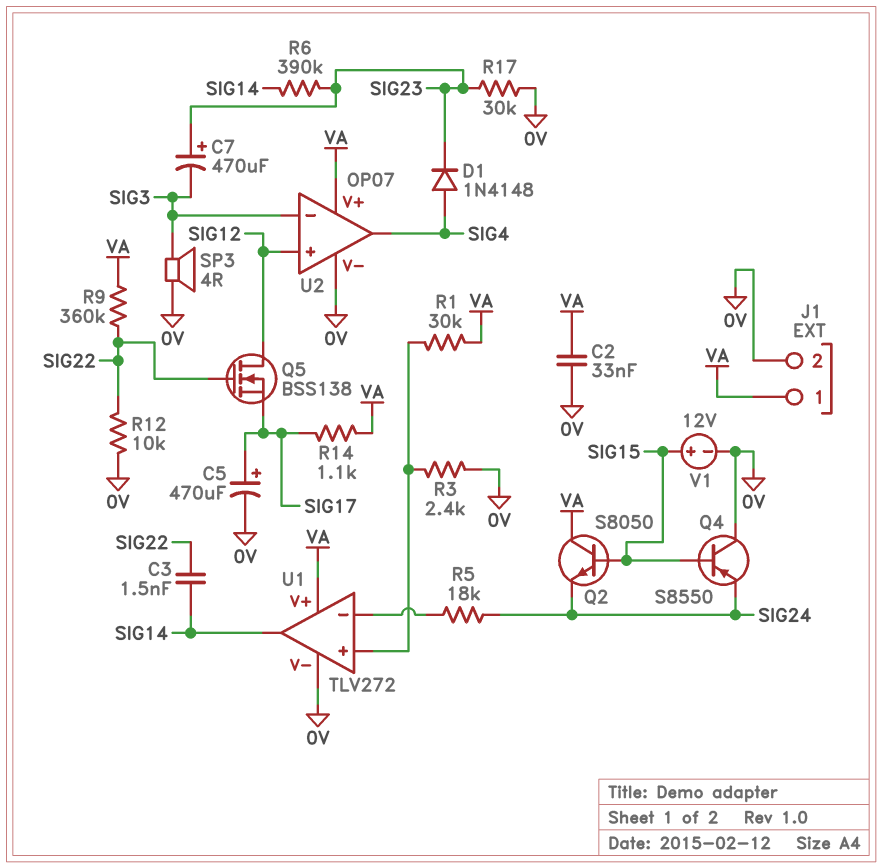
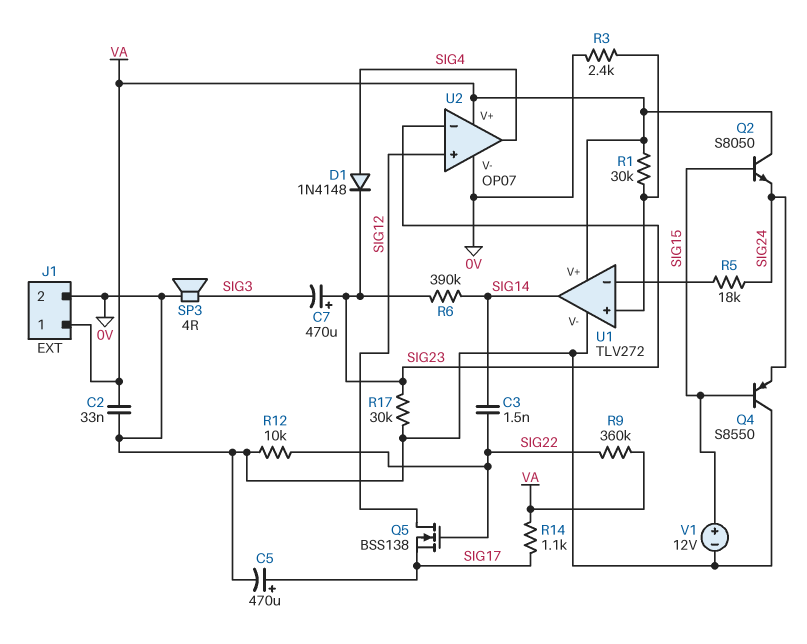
U2 pin in-: SIG3 -> SIG23

